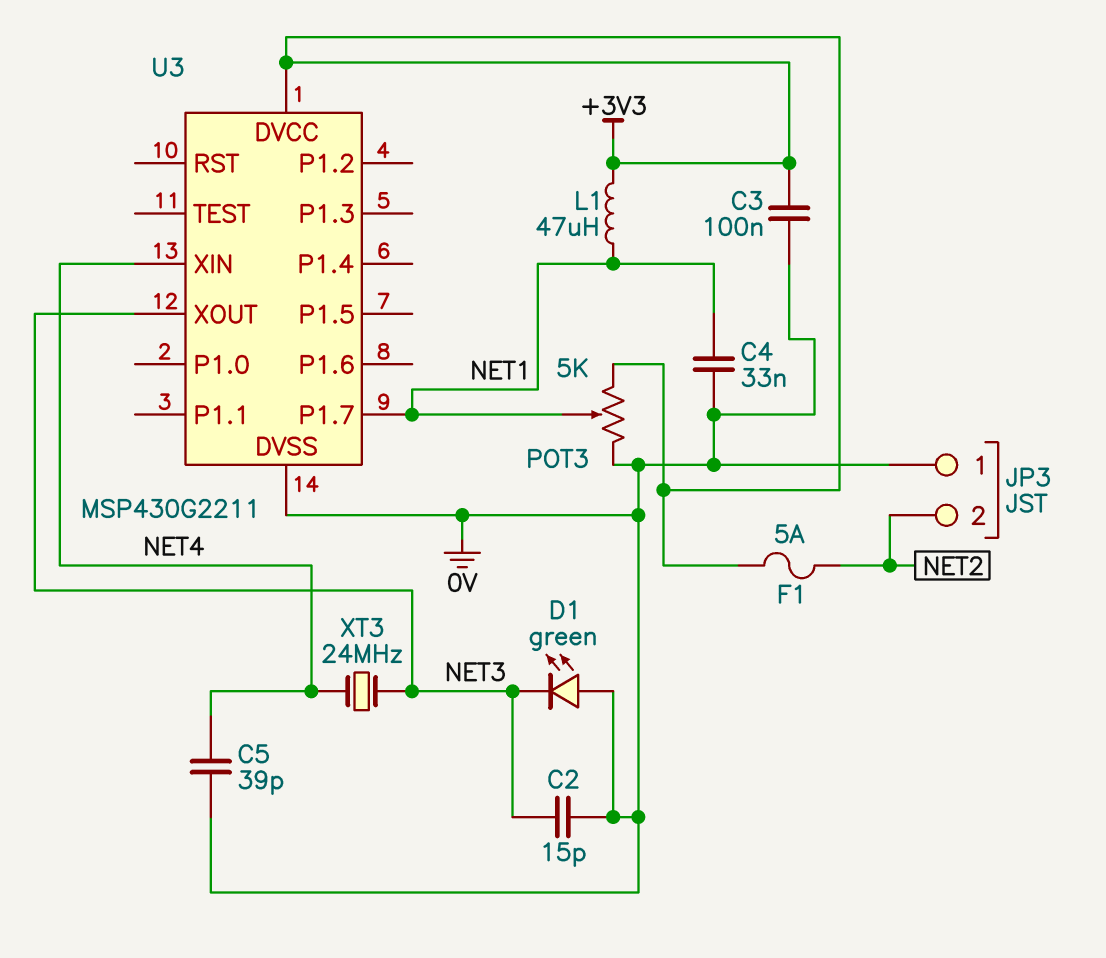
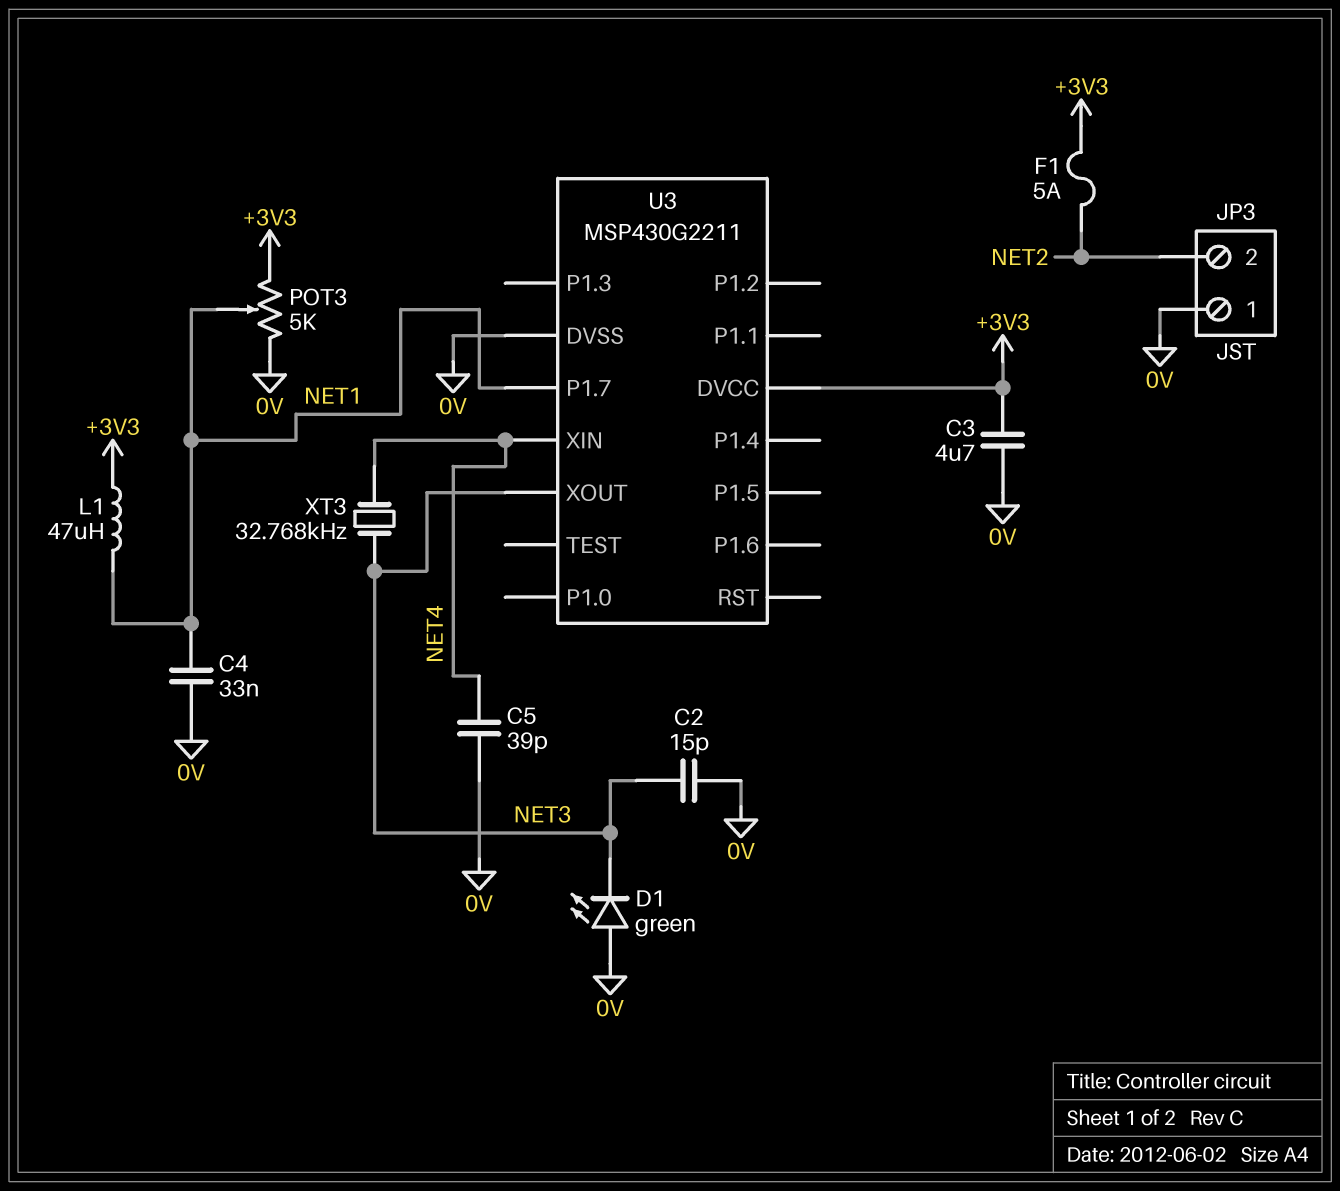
C3: 100nF (+3V3, 0V) -> 4.7uF (+3V3, 0V)
XT3: 24MHz (NET3, NET4) -> 32.768kHz (NET3, NET4)

